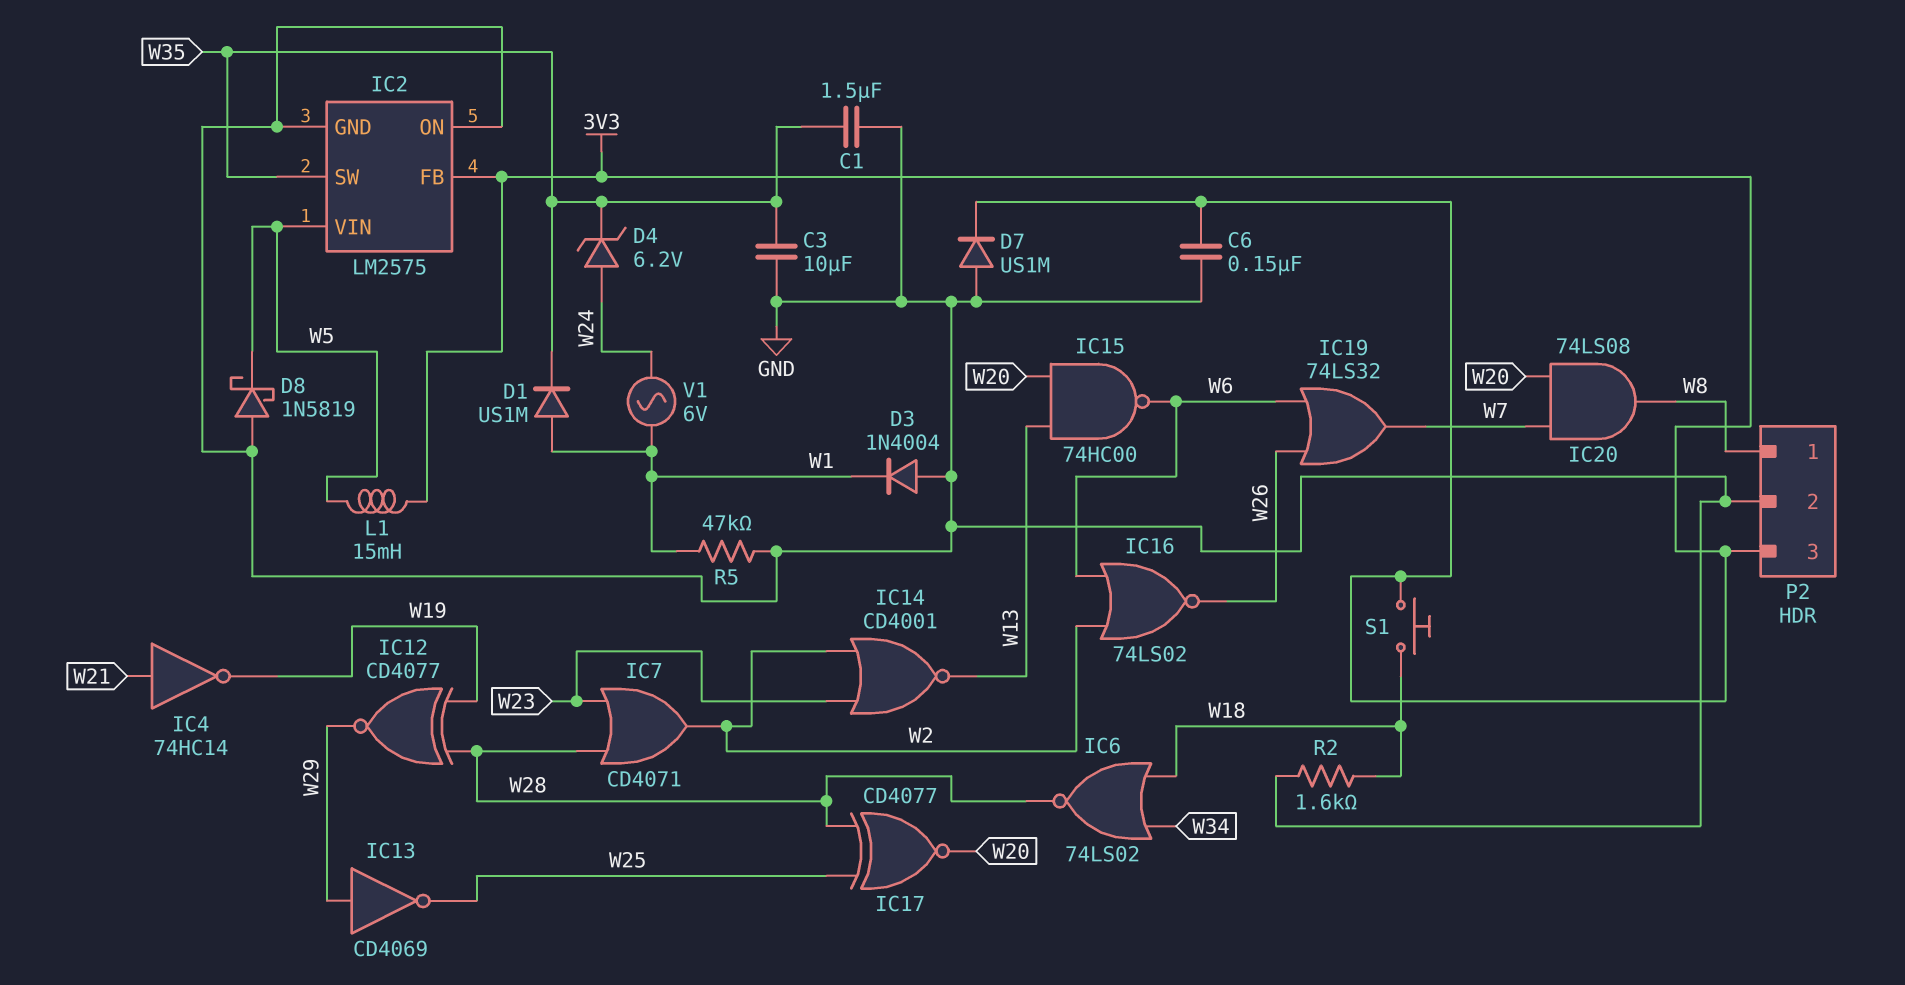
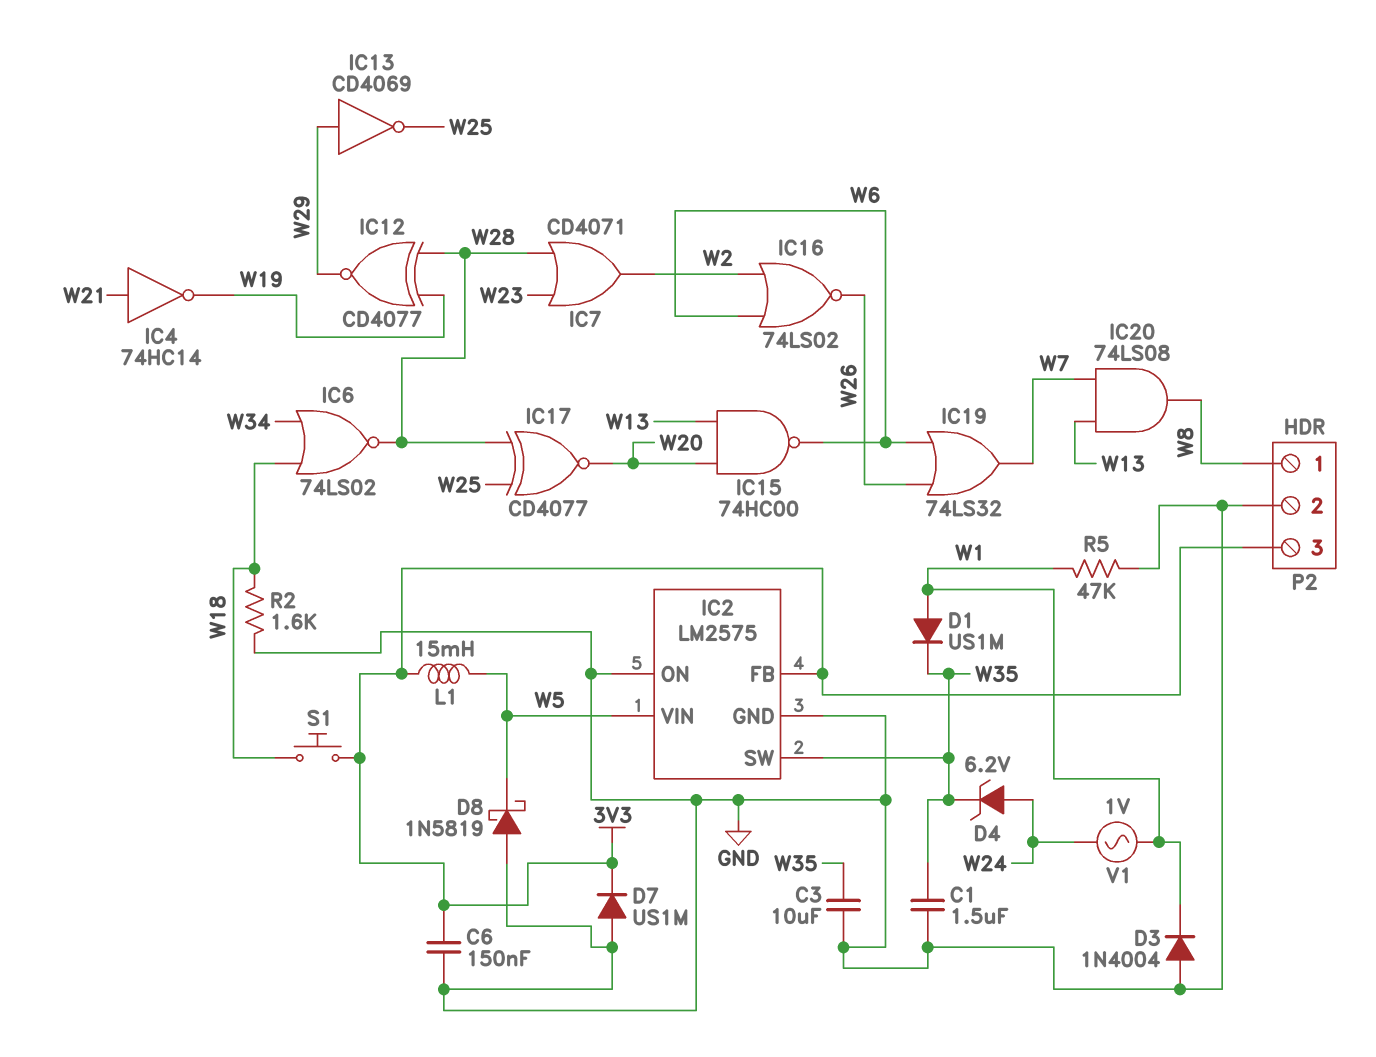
IC14: NOR CD4001 (in W2, in W23, out W13) -> none
IC20: AND 74LS08 (in W7, in W20, out W8) -> AND 74LS08 (in W7, in W13, out W8)
V1: AC 6V (W1, W24) -> AC 1V (W1, W24)

